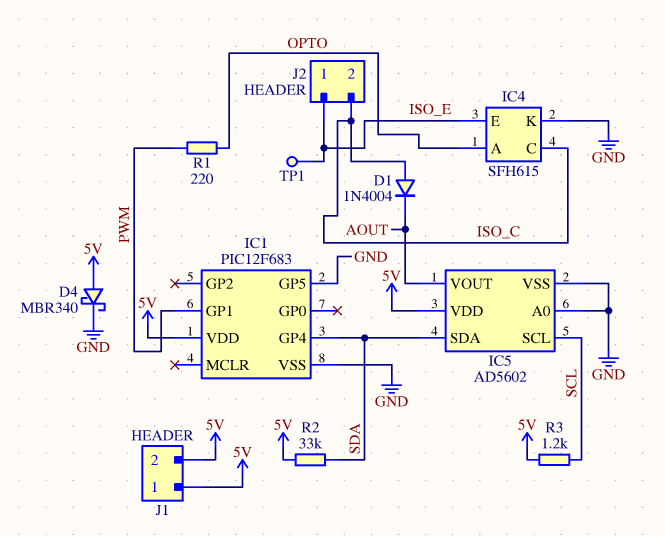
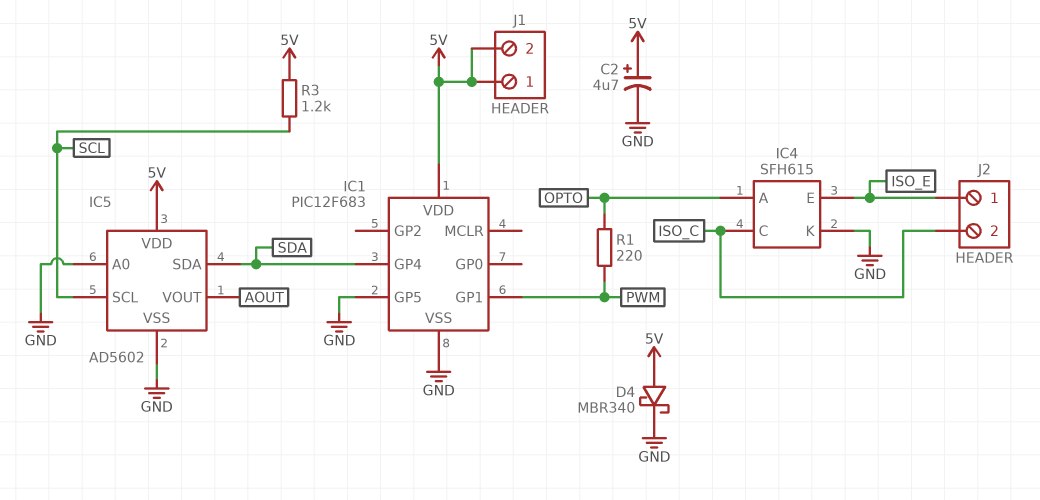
C2: none -> 4.7uF (plus 5V, minus GND)
D1: diode 1N4004 (A ISO_C, K AOUT) -> none
R2: 33k (5V, SDA) -> none
TP1: test point (ISO_E) -> none

